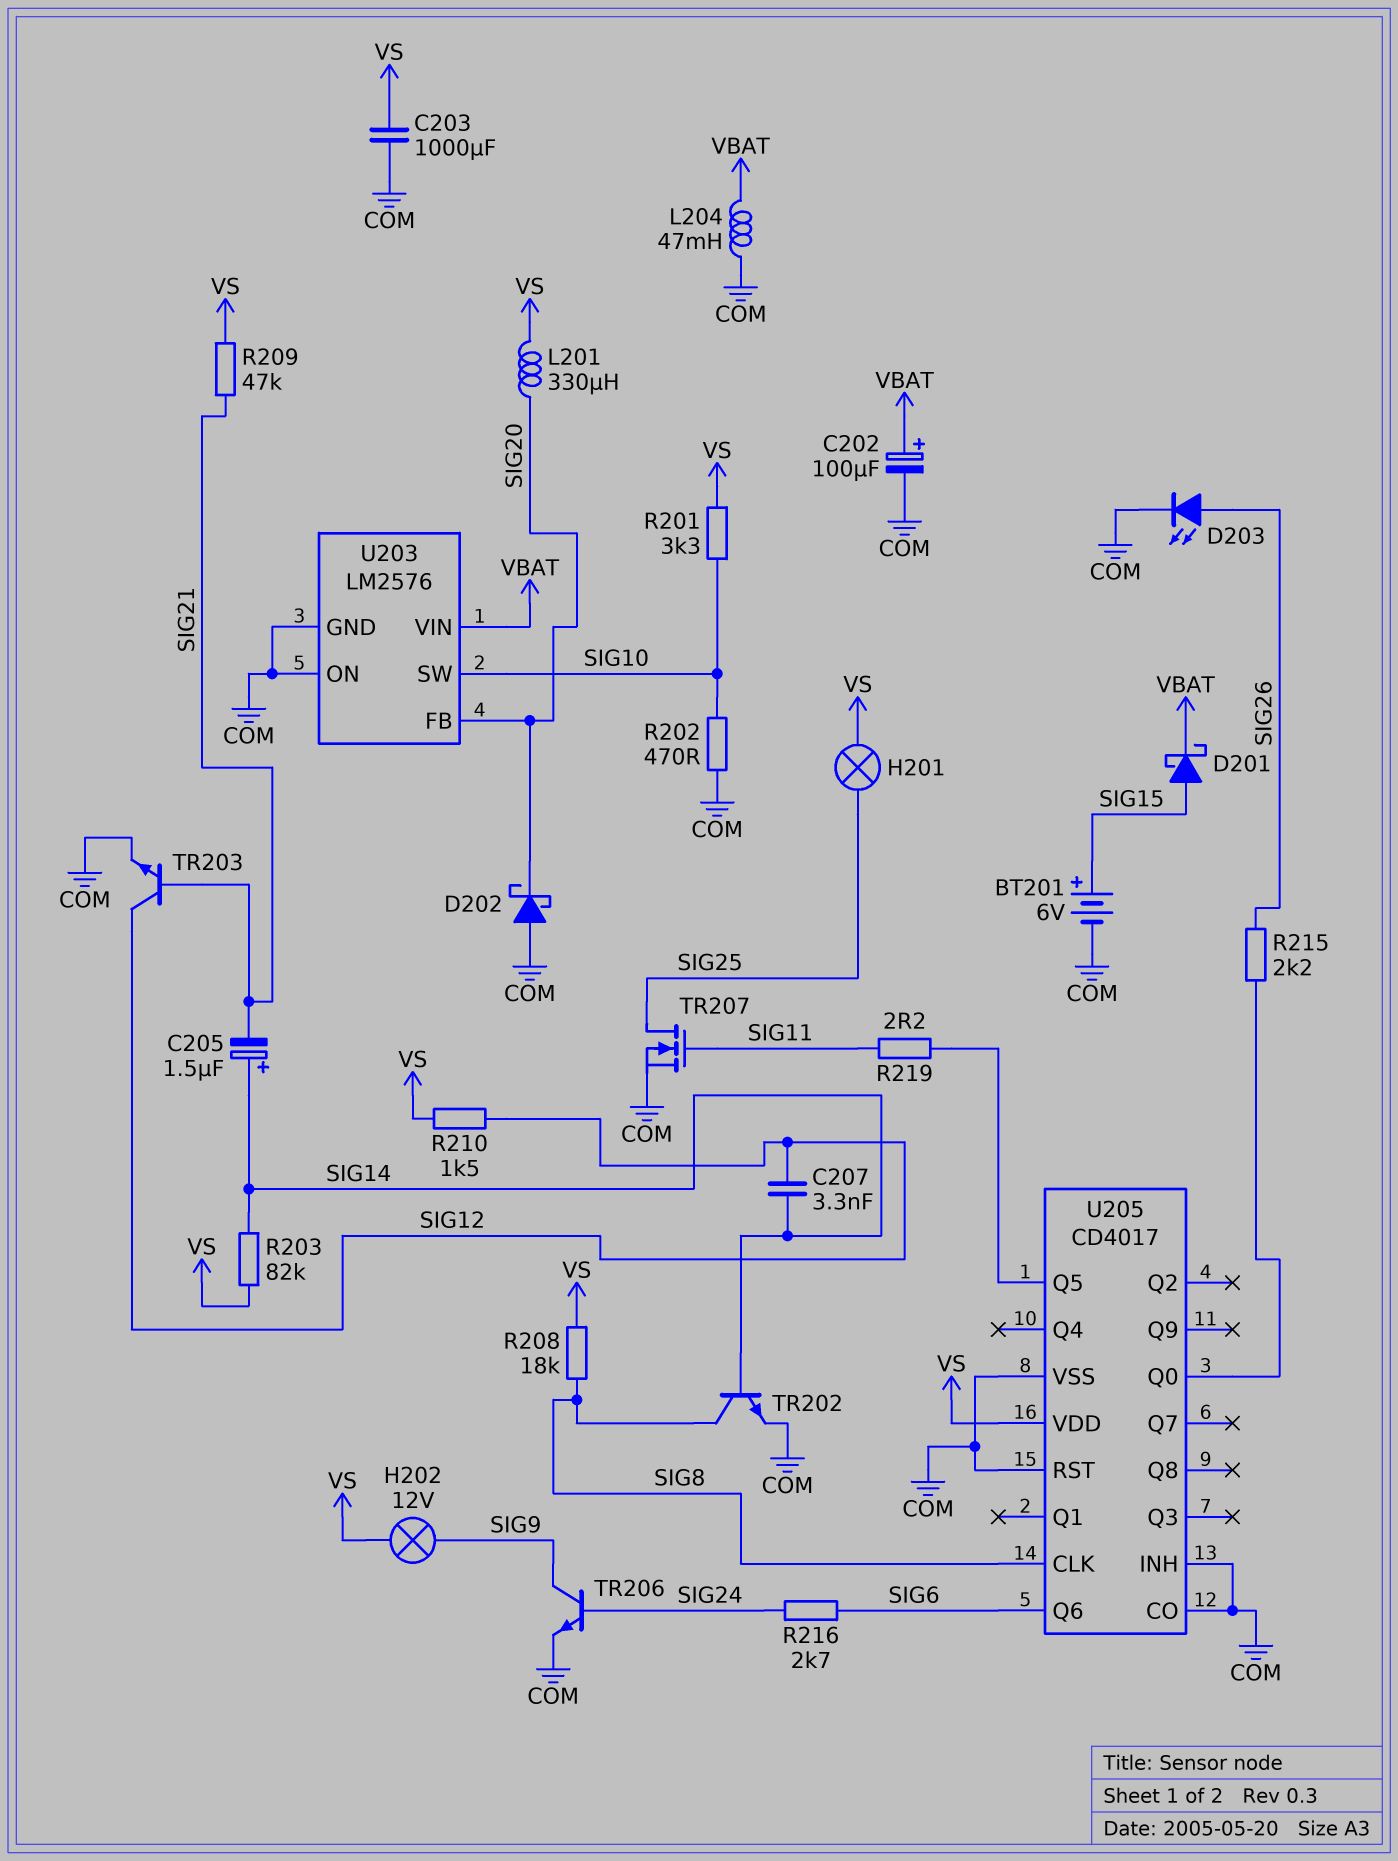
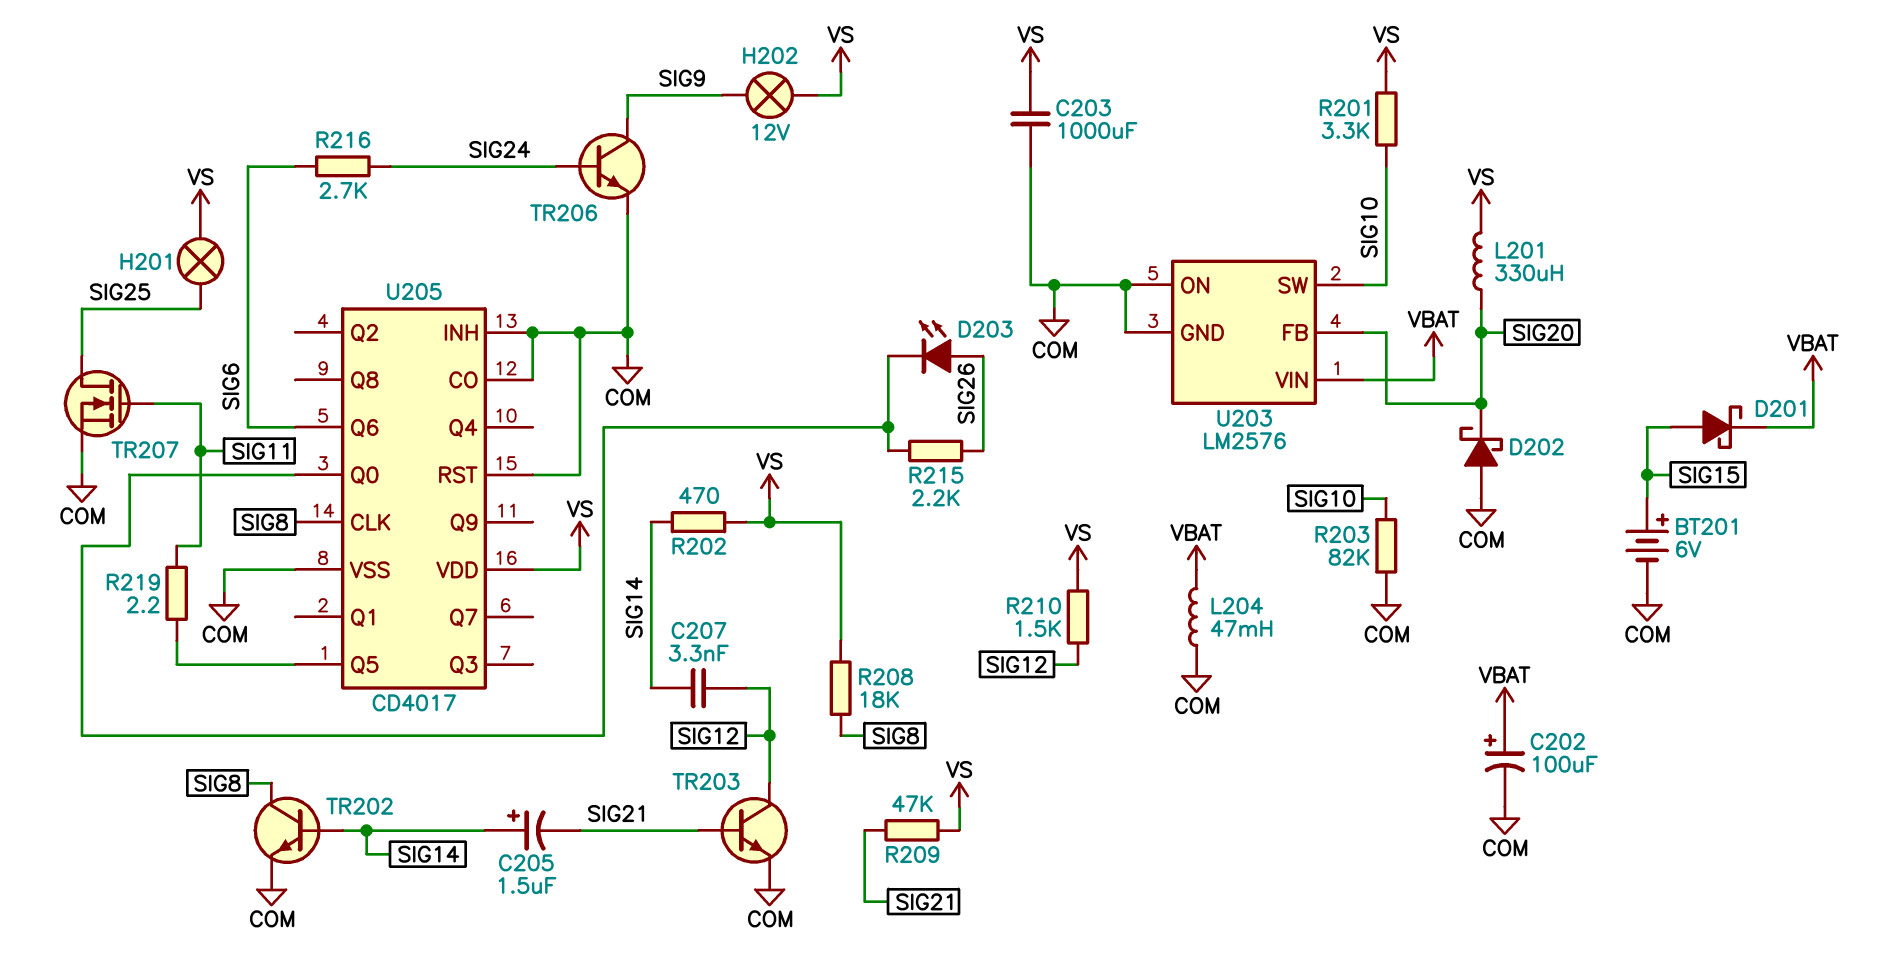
D203: LED (A SIG26, K COM) -> LED (A SIG26, K U205/Q0)
R202: 470 (COM, SIG10) -> 470 (SIG14, VS)
R203: 82k (SIG14, VS) -> 82k (COM, SIG10)

